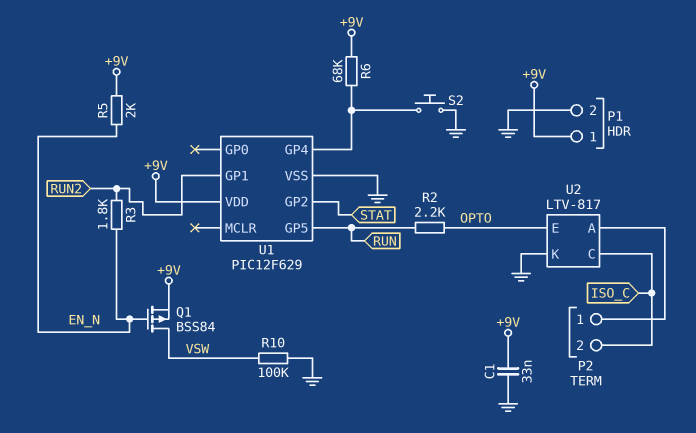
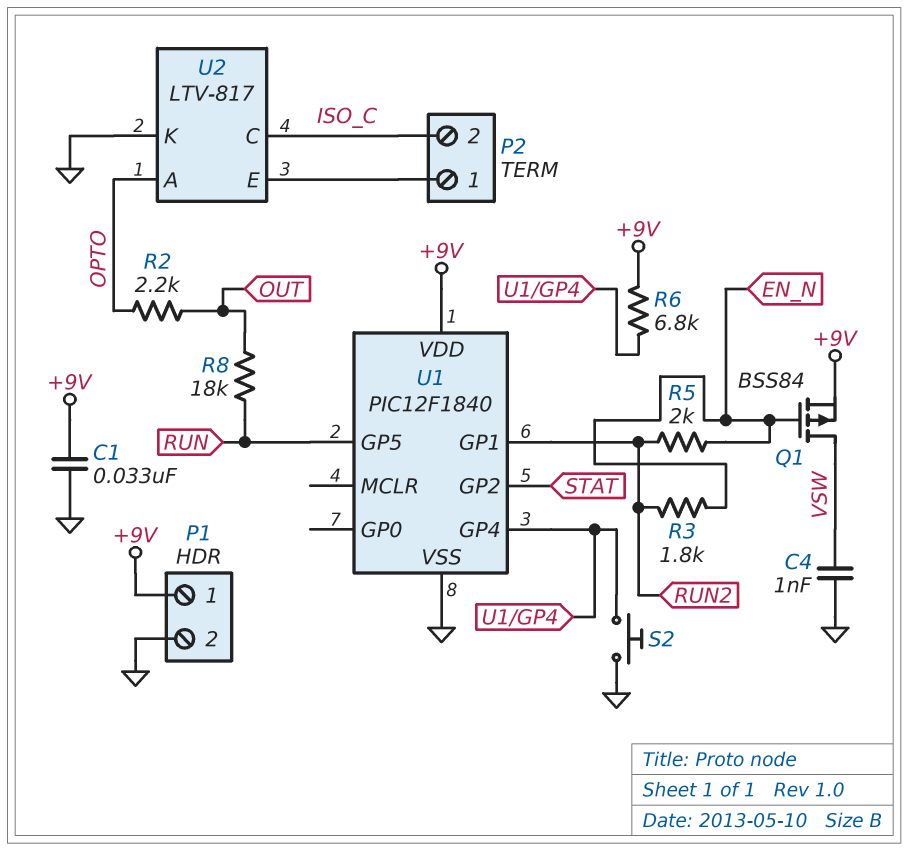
C4: none -> 1nF (GND, VSW)
R2: 2.2k (OPTO, RUN) -> 2.2k (OPTO, OUT)
R5: 2k (+9V, EN_N) -> 2k (EN_N, RUN2)
R6: 68k (+9V, U1/GP4) -> 6.8k (+9V, U1/GP4)
R8: none -> 18k (OUT, RUN)
R10: 100k (GND, VSW) -> none
U1: PIC12F629 -> PIC12F1840
U2 pin A: P2/1 -> OPTO
U2 pin E: OPTO -> P2/1

